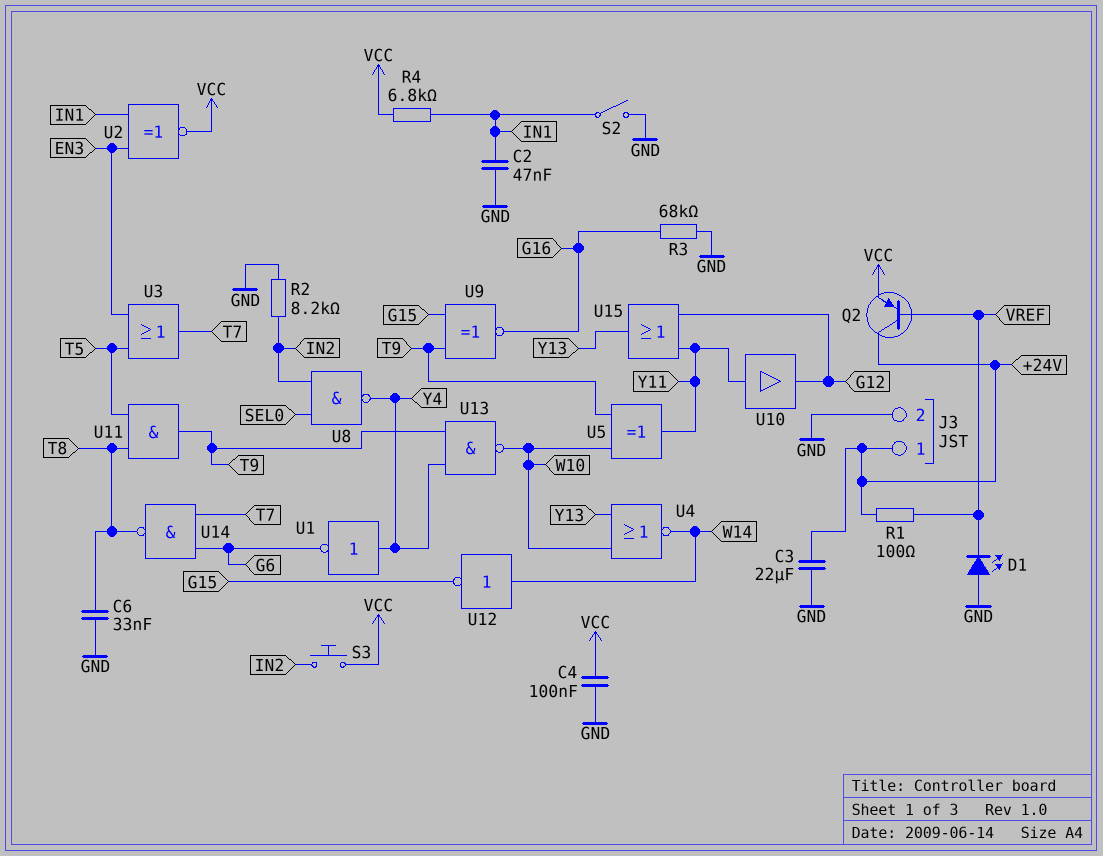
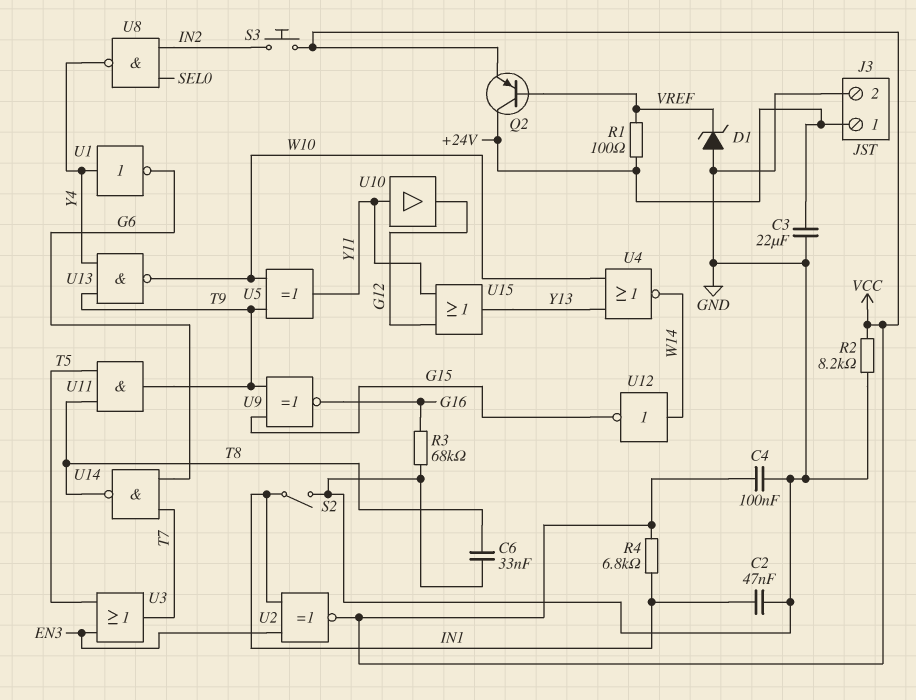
D1: LED (A GND, K VREF) -> zener (A GND, K VREF)
R2: 8.2k (GND, IN2) -> 8.2k (GND, VCC)

